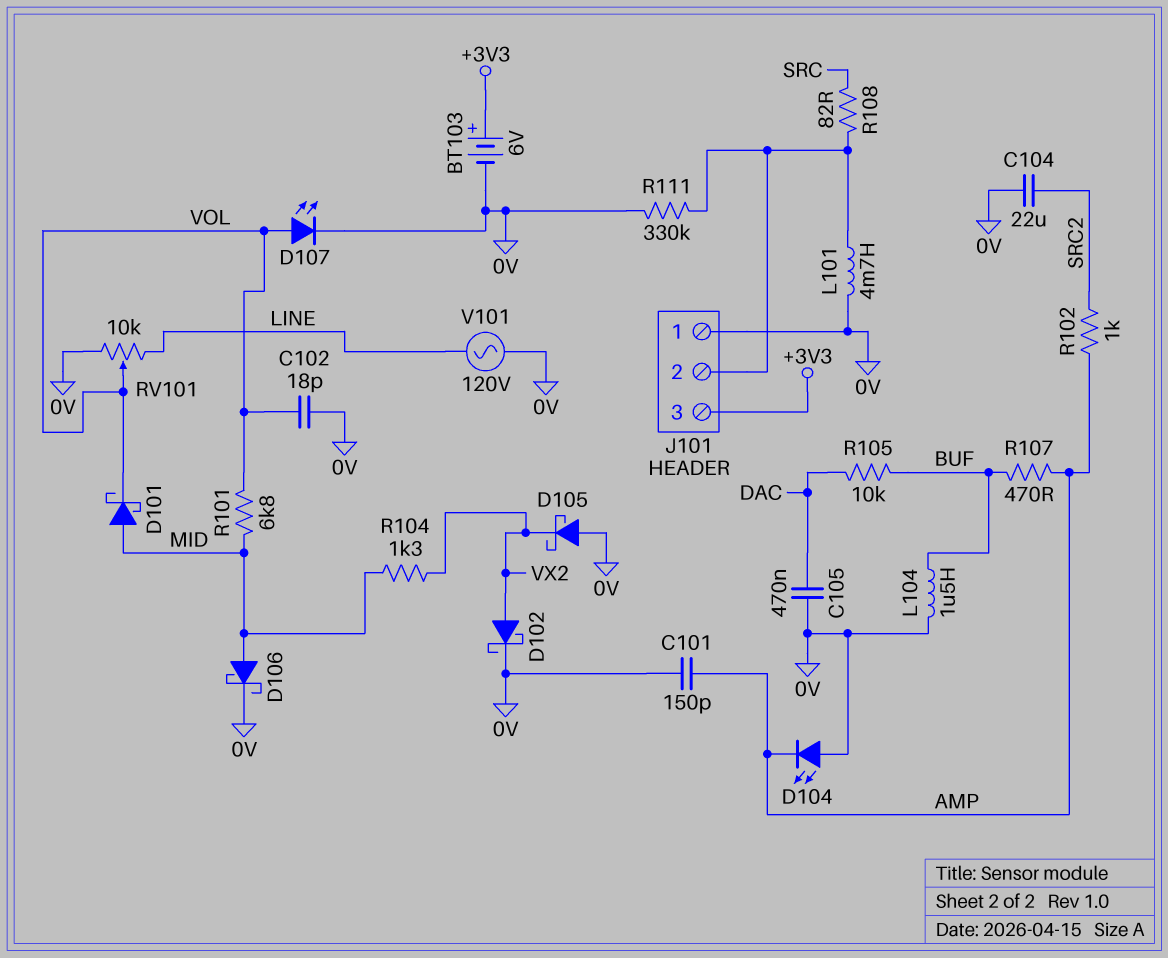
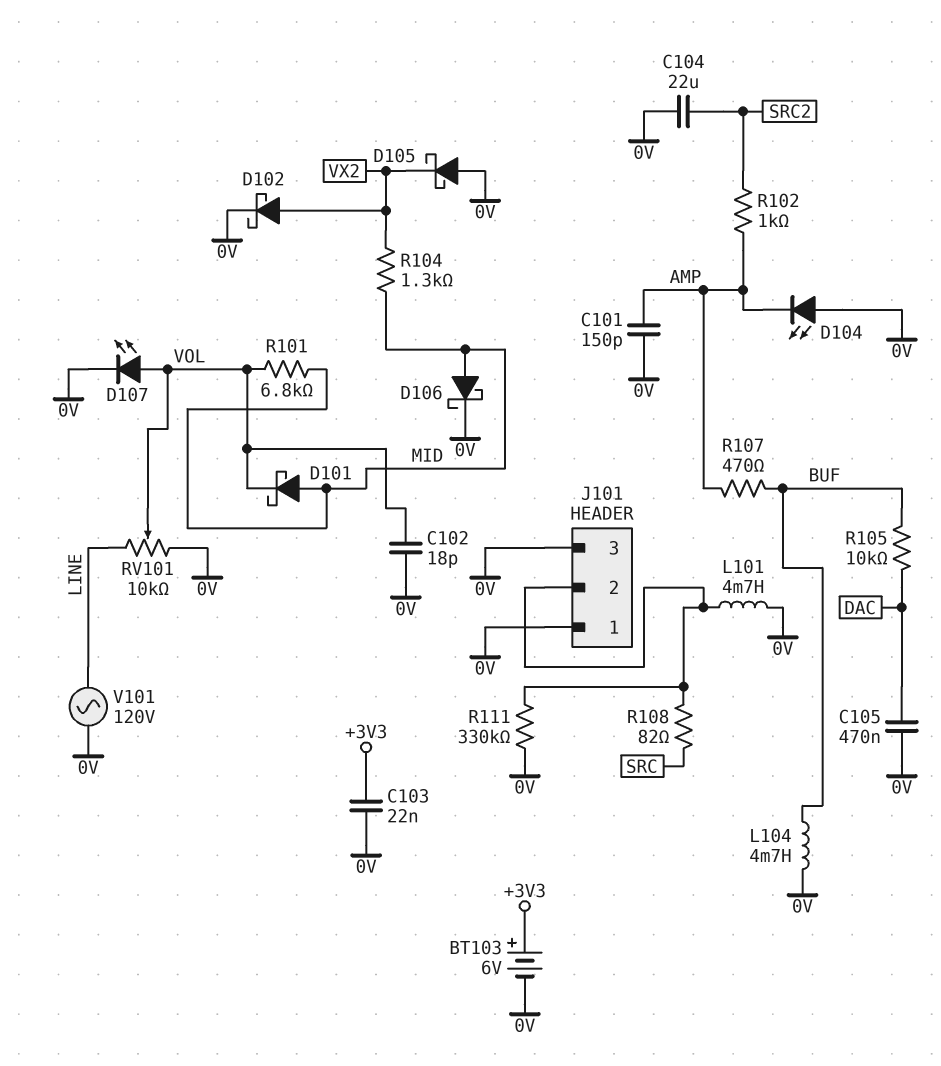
C103: none -> 22nF (+3V3, 0V)
J101 pin 3: +3V3 -> 0V
L104: 1.5uH (0V, BUF) -> 4.7mH (0V, BUF)

